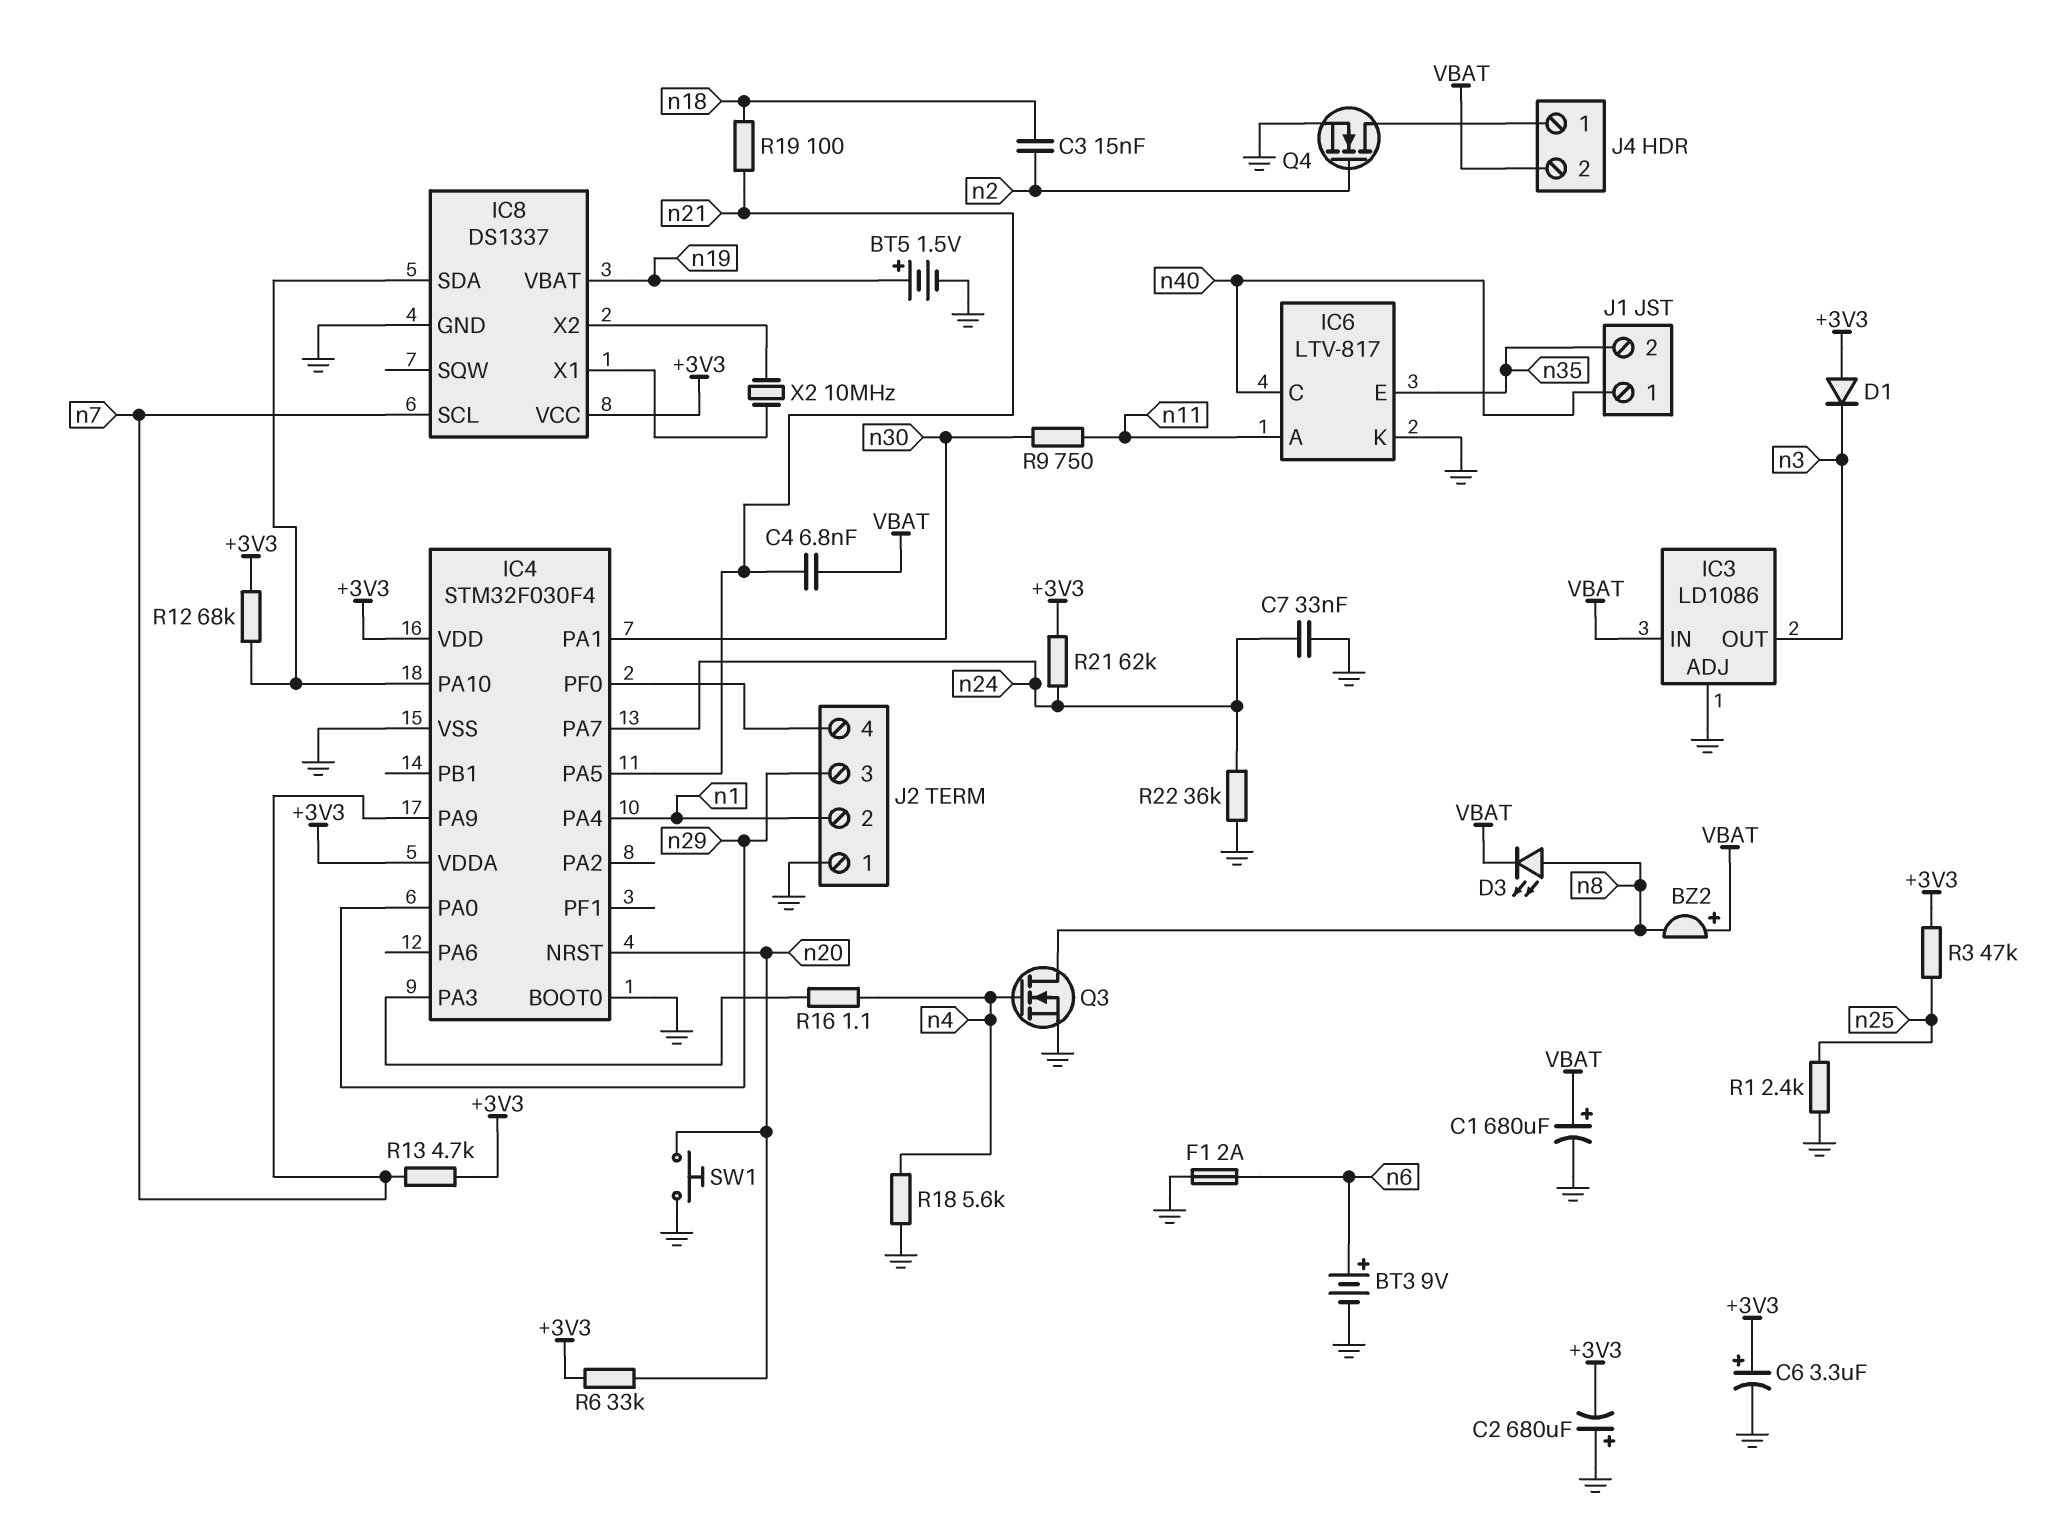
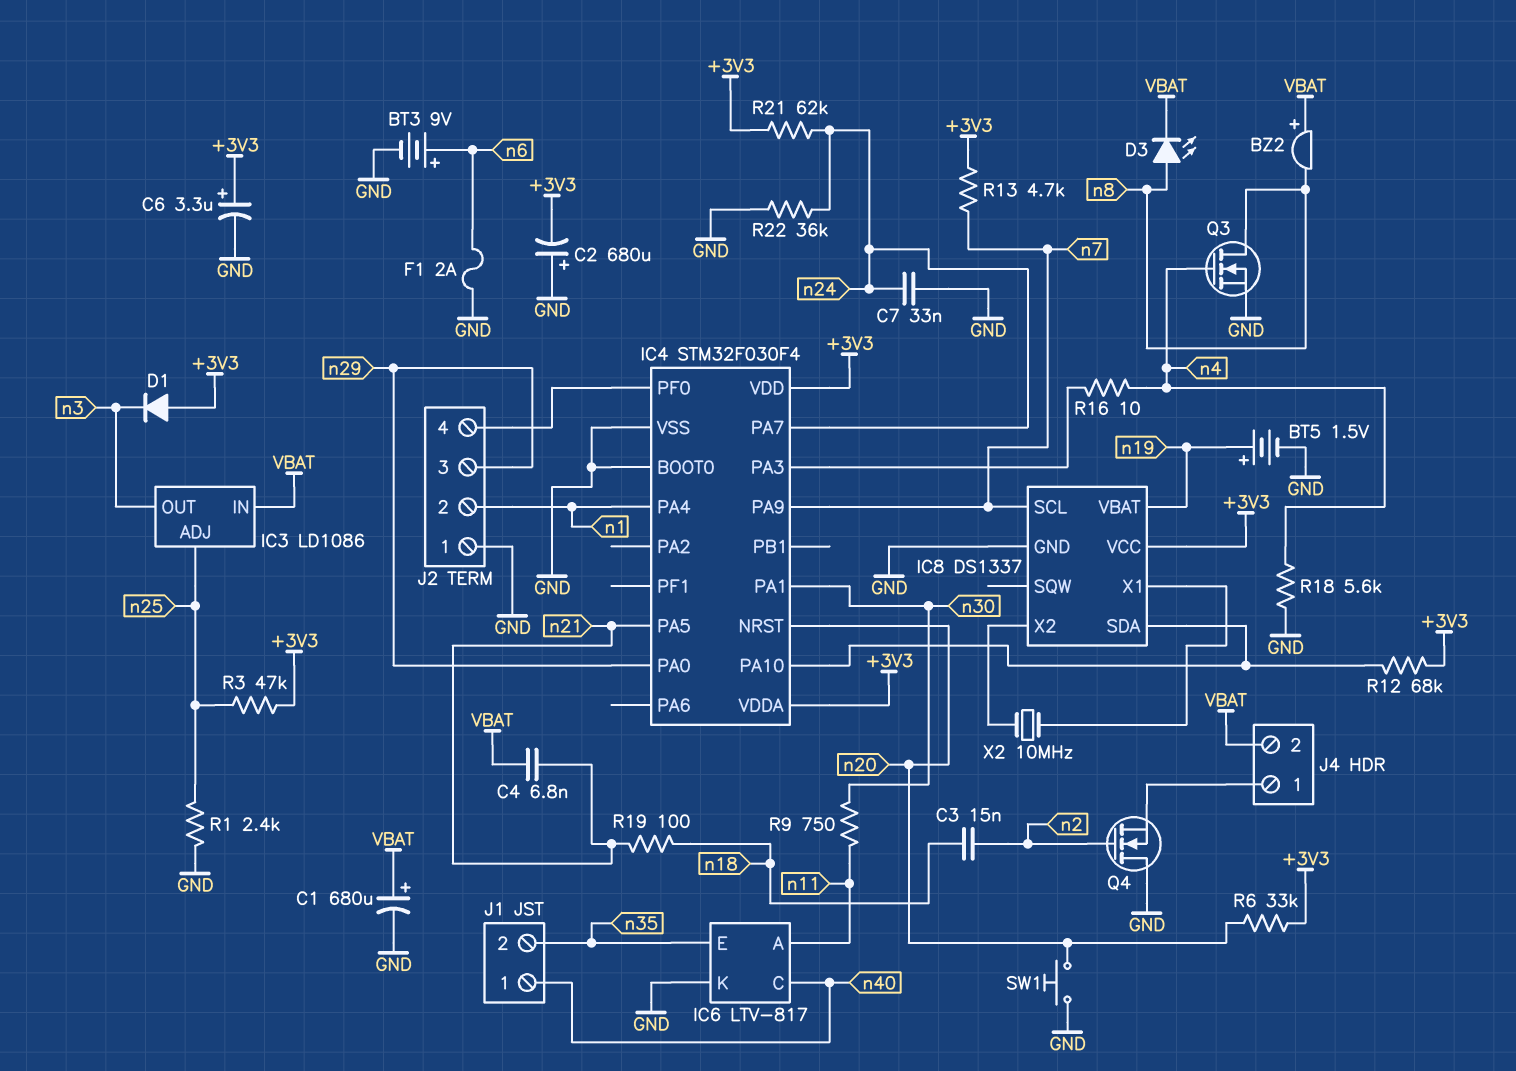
IC3 pin ADJ: GND -> n25
Q4: NMOS (G n2, D J4/1, S GND) -> NMOS (G n2, D GND, S J4/1)
R16: 1.1 (IC4/PA3, n4) -> 10 (IC4/PA3, n4)

